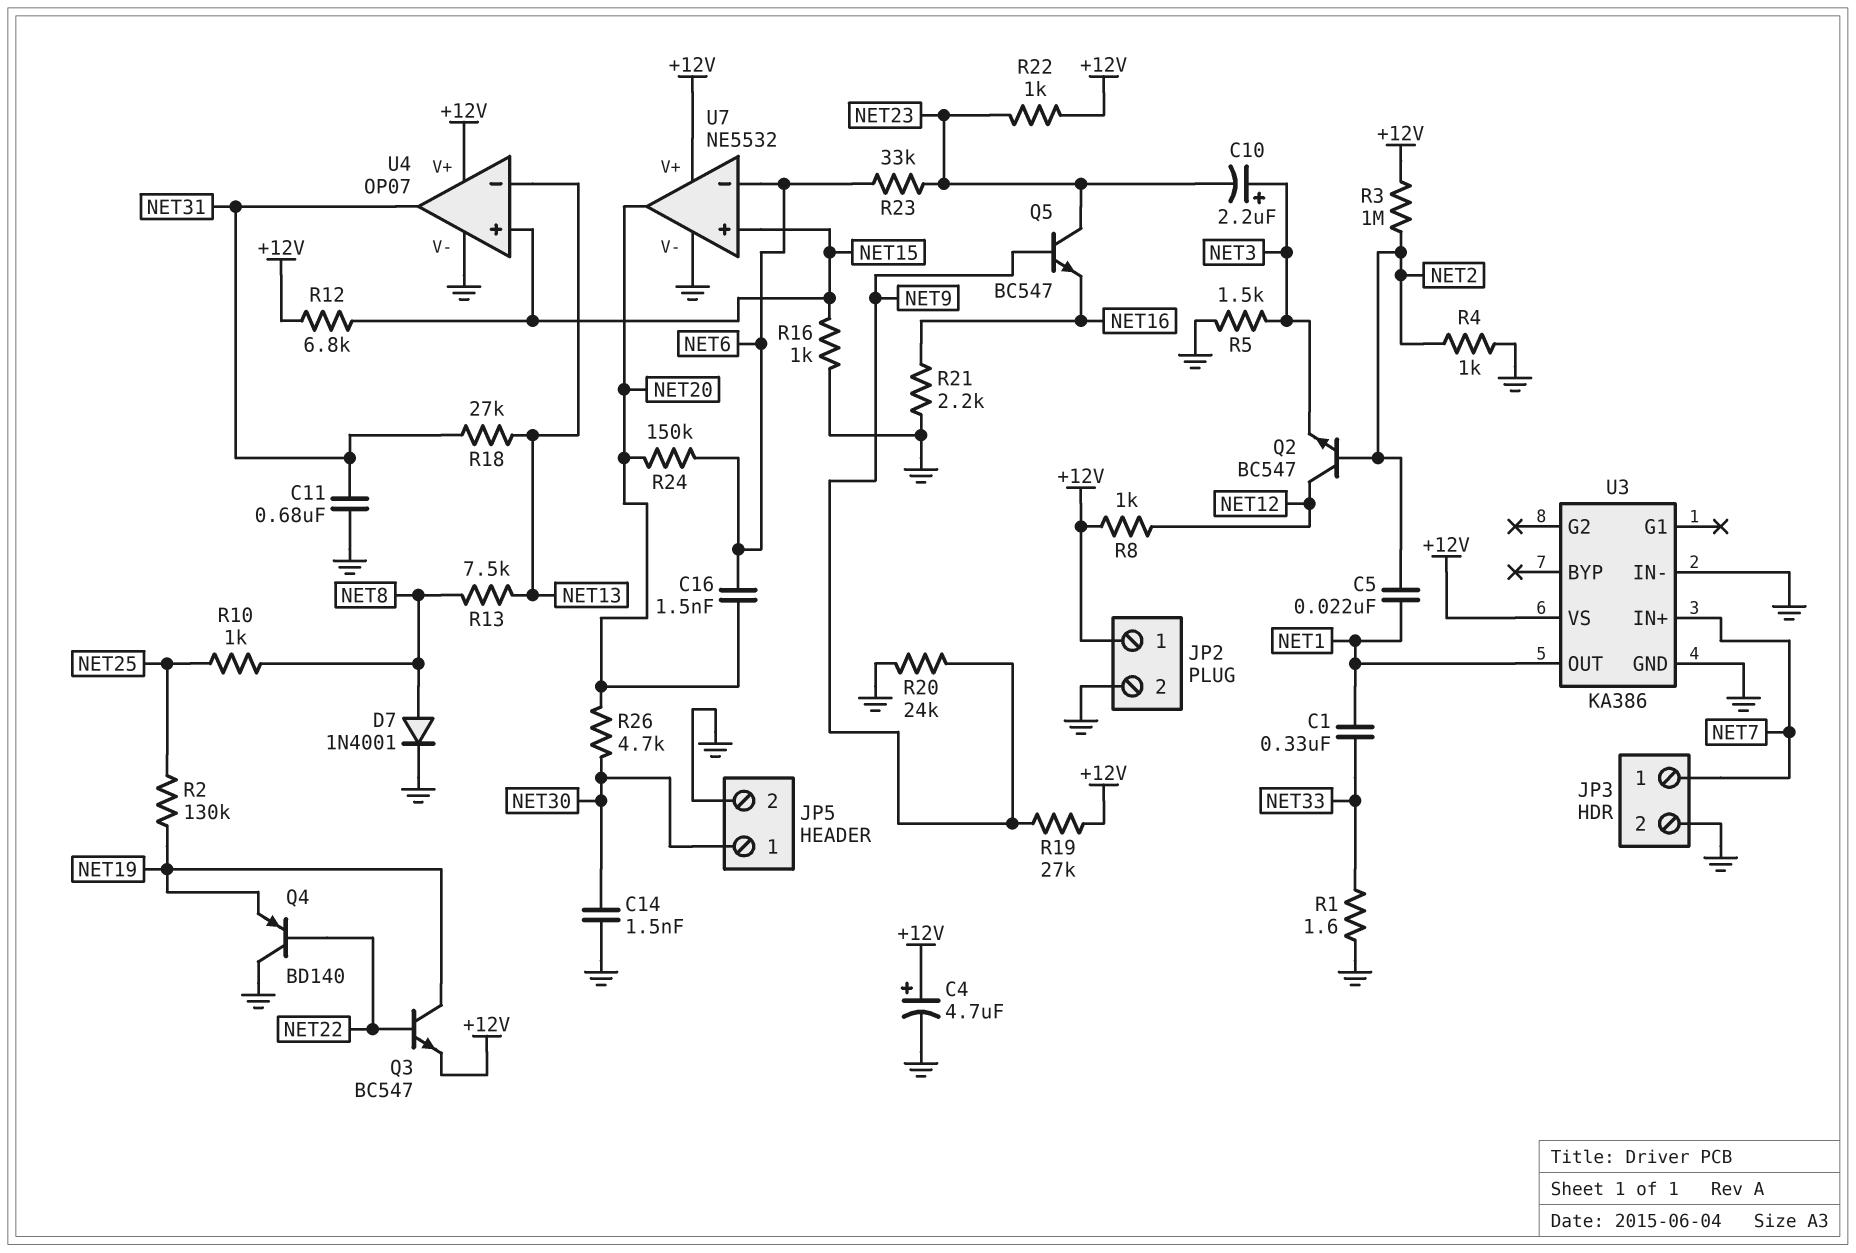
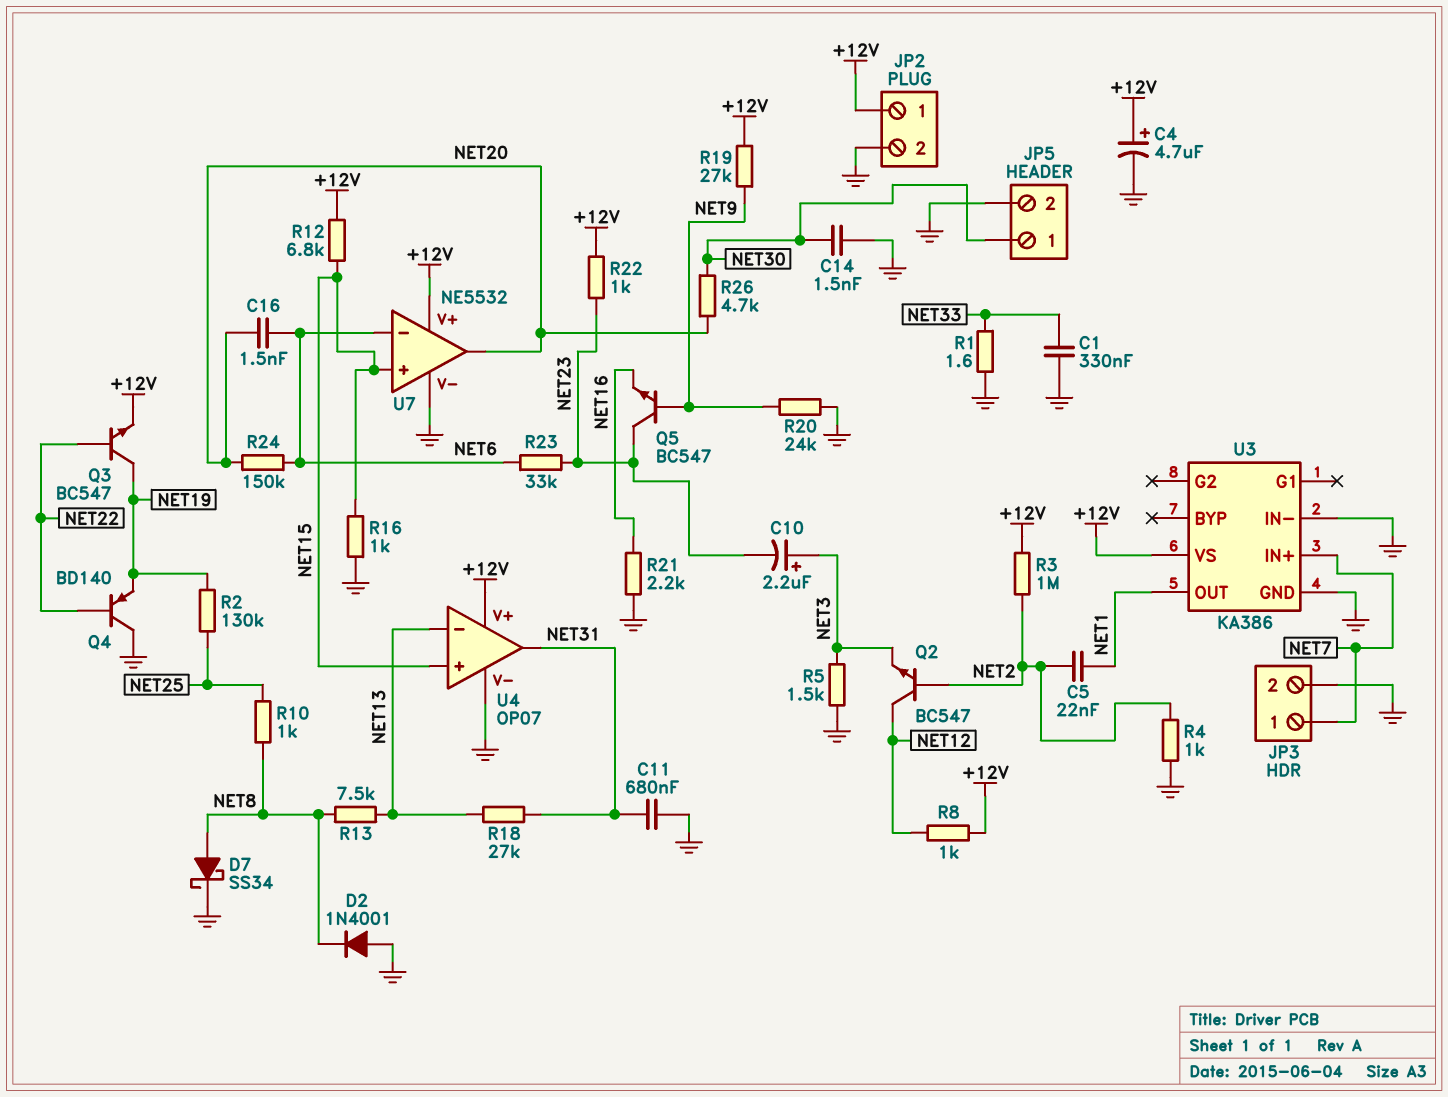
C1: 330nF (NET1, NET33) -> 330nF (GND, NET33)
D2: none -> diode 1N4001 (A GND, K NET8)
D7: diode 1N4001 (A NET8, K GND) -> schottky SS34 (A NET8, K GND)

